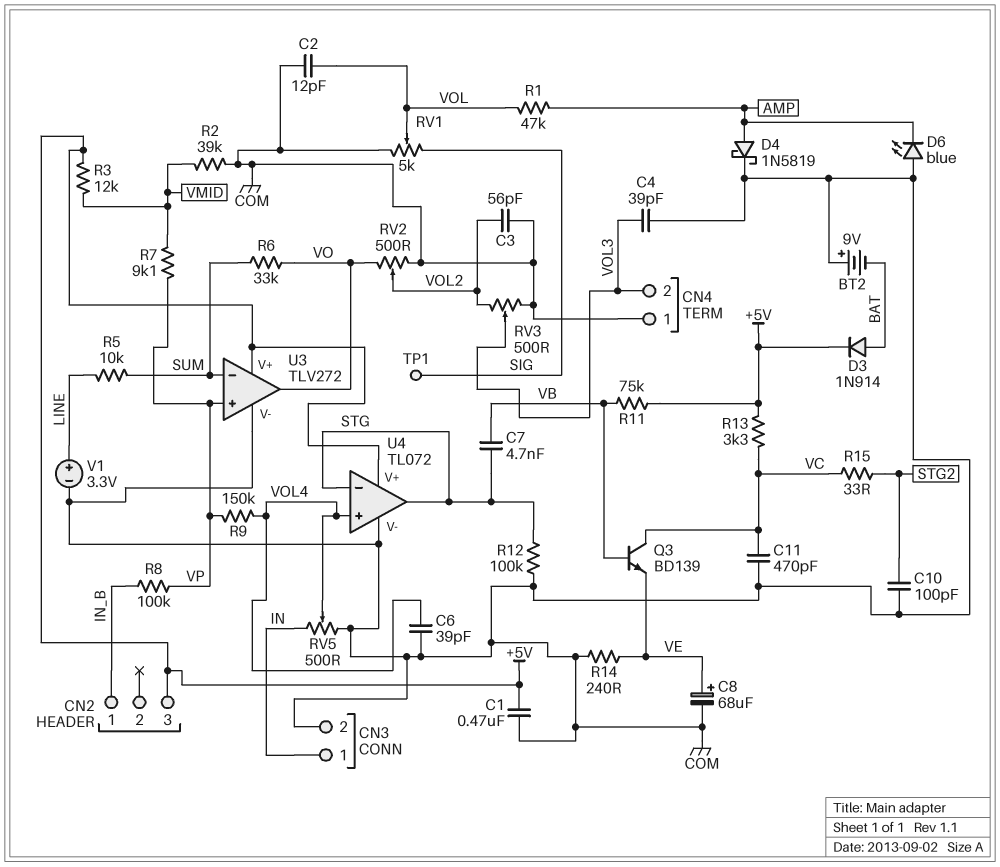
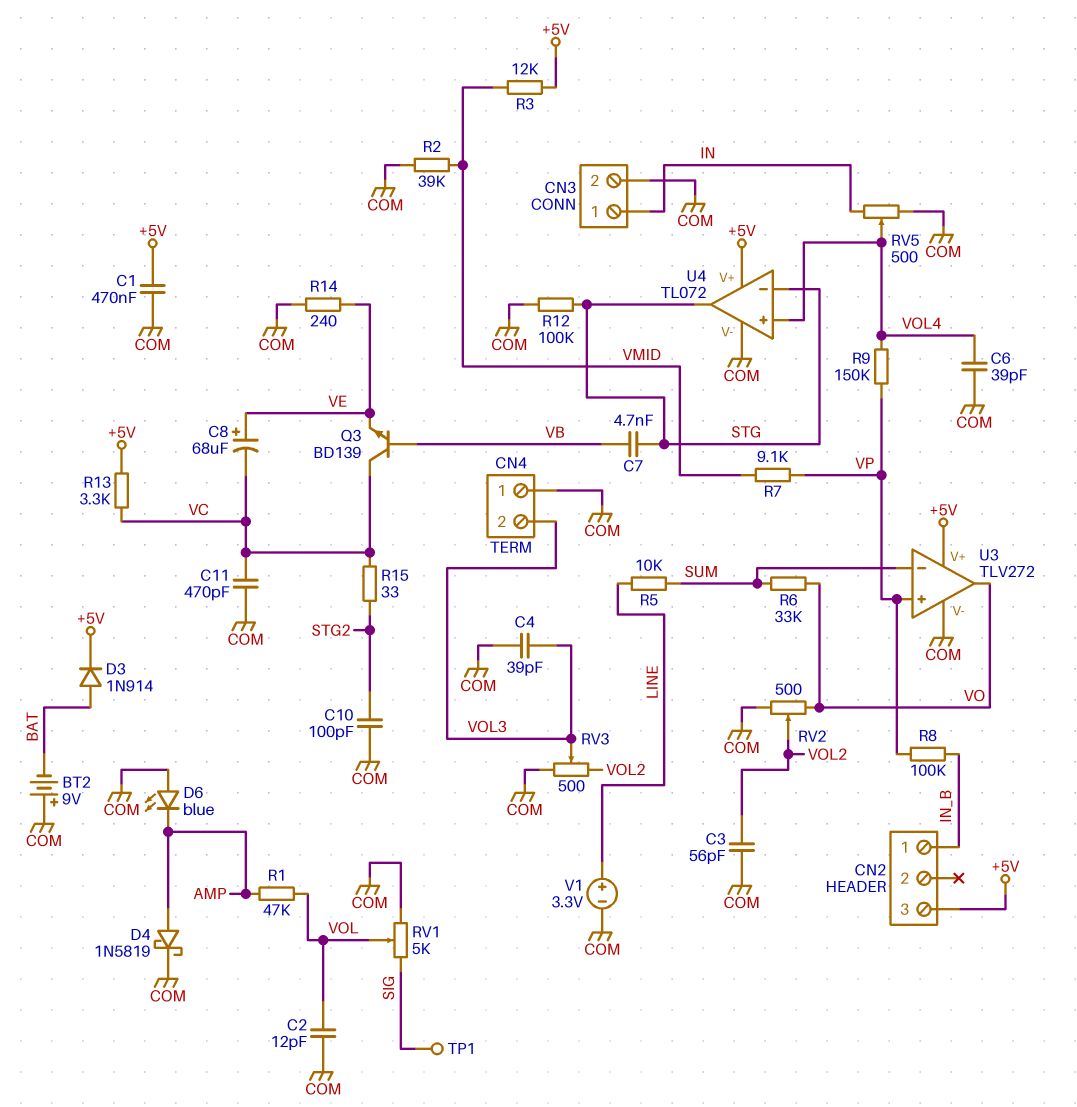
C8: 68uF (plus VE, minus COM) -> 68uF (plus VE, minus VC)
R11: 75k (+5V, VB) -> none

